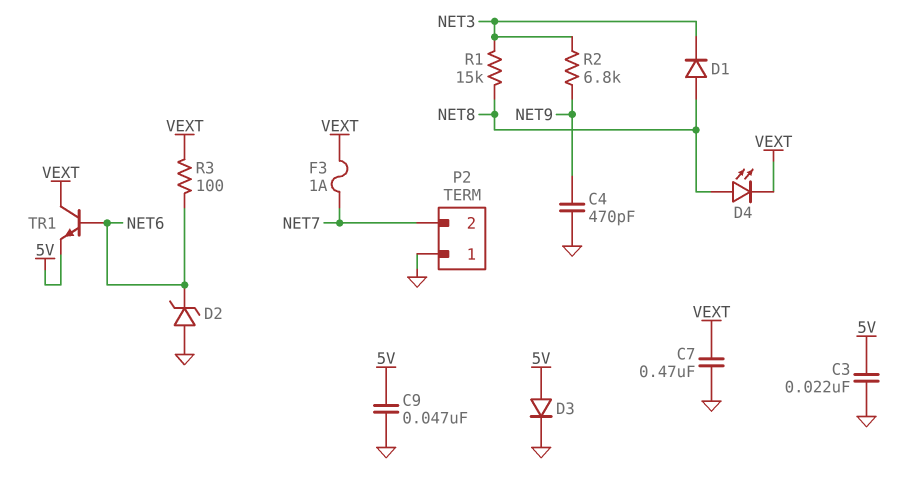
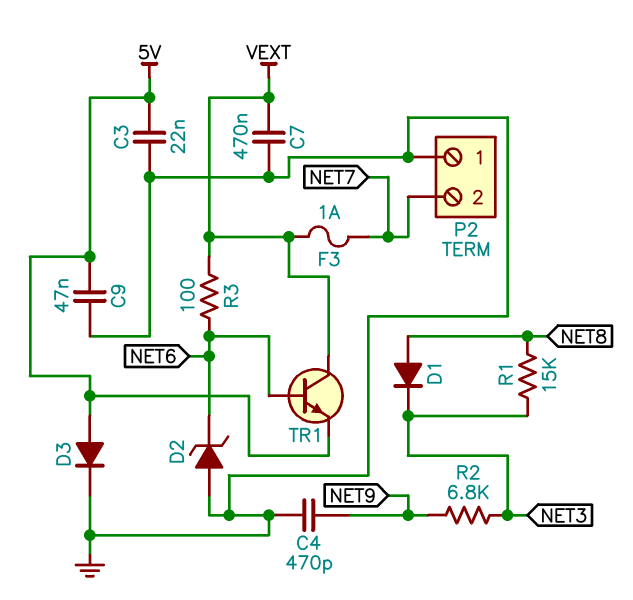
D4: LED (A NET8, K VEXT) -> none

